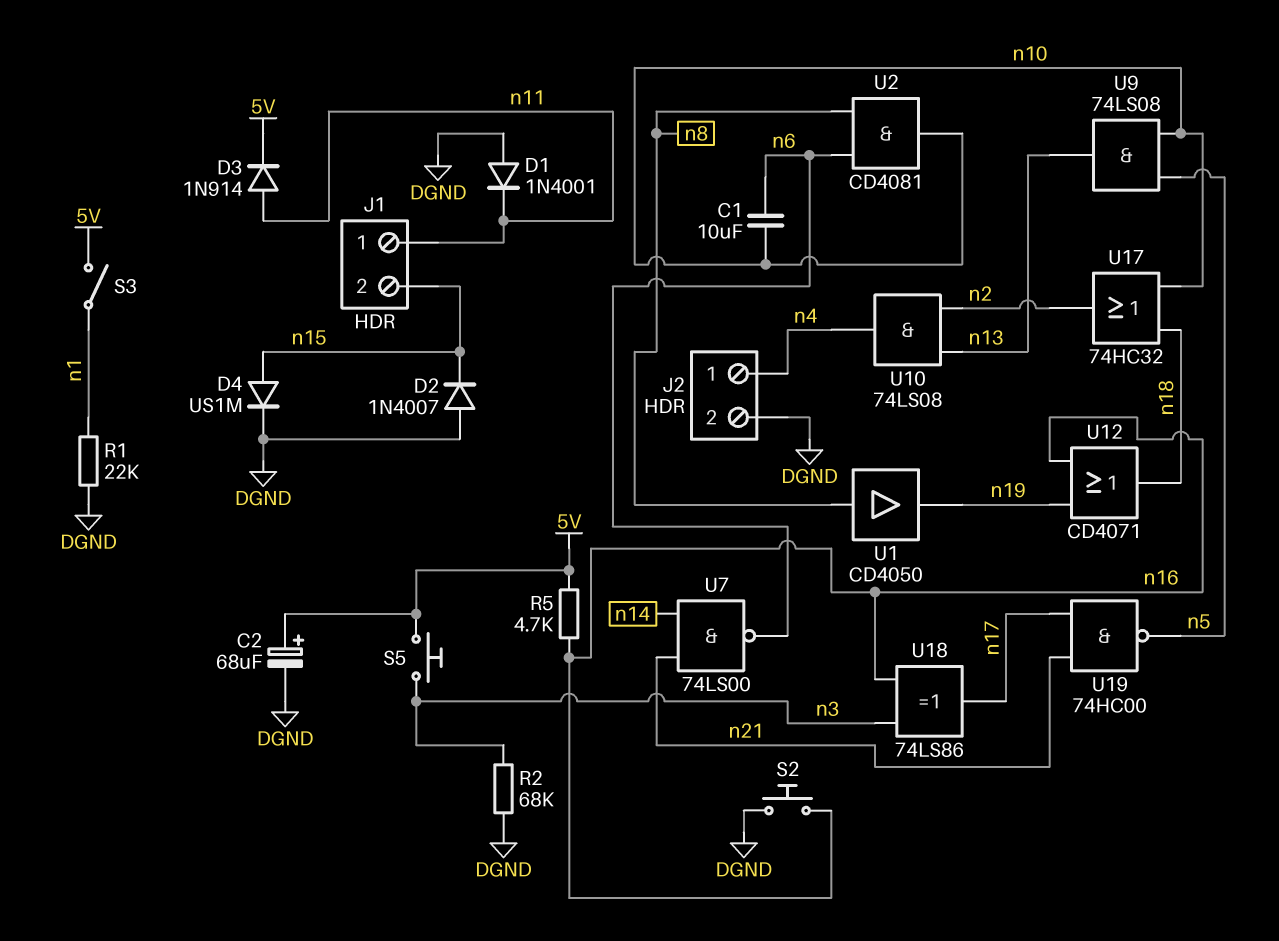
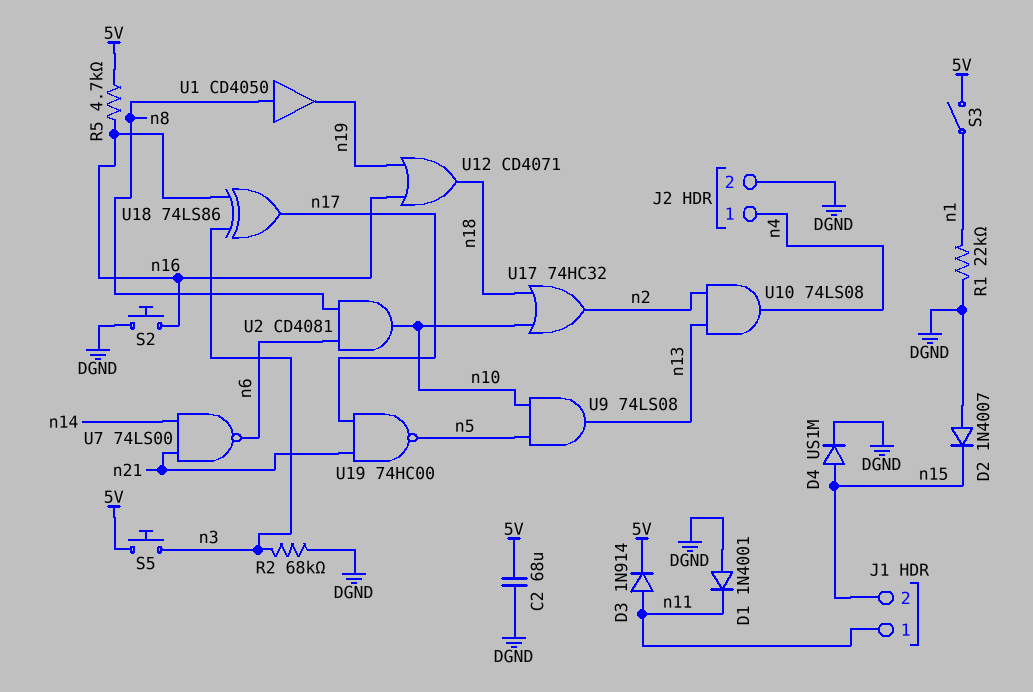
C1: 10uF (n6, n10) -> none
C2: 68uF (plus 5V, minus DGND) -> 68uF (5V, DGND)

